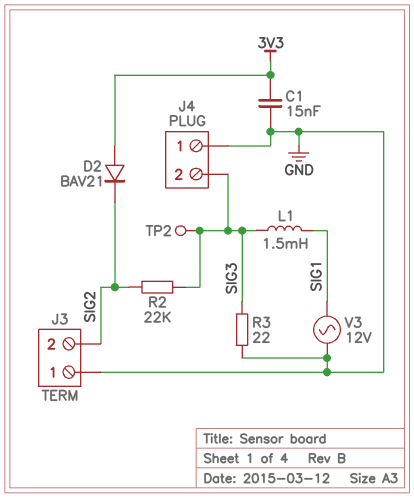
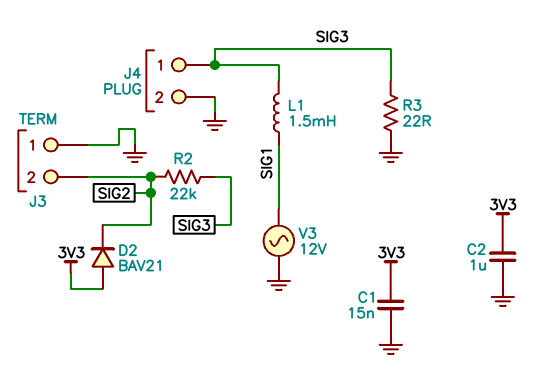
C2: none -> 1uF (3V3, GND)
J4 pin 1: GND -> SIG3
J4 pin 2: SIG3 -> GND
TP2: test point (SIG3) -> none

